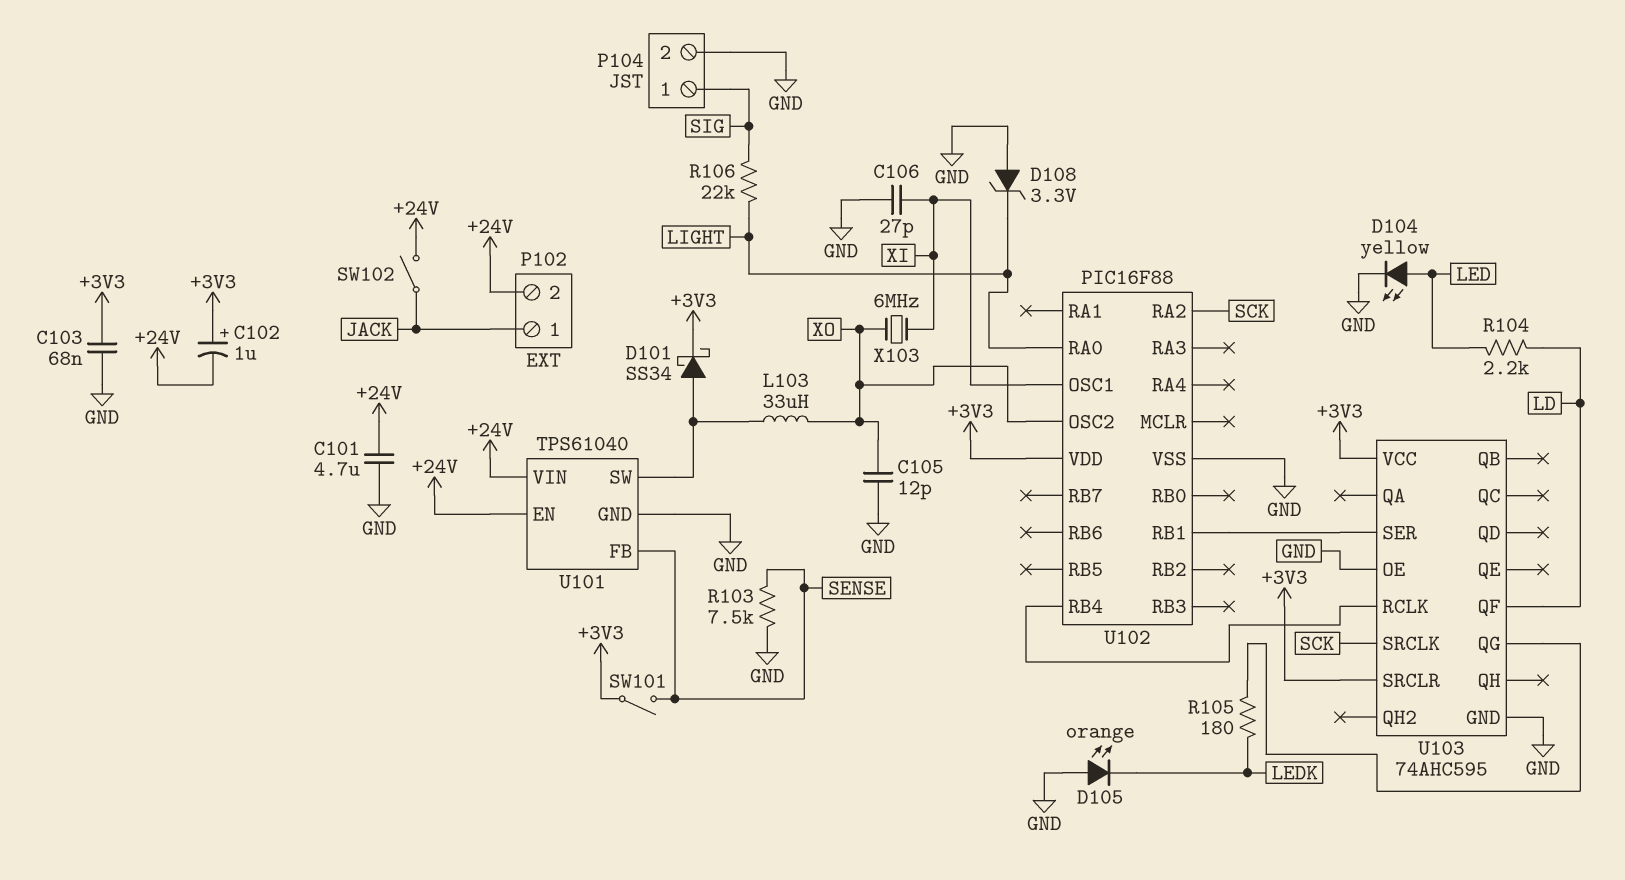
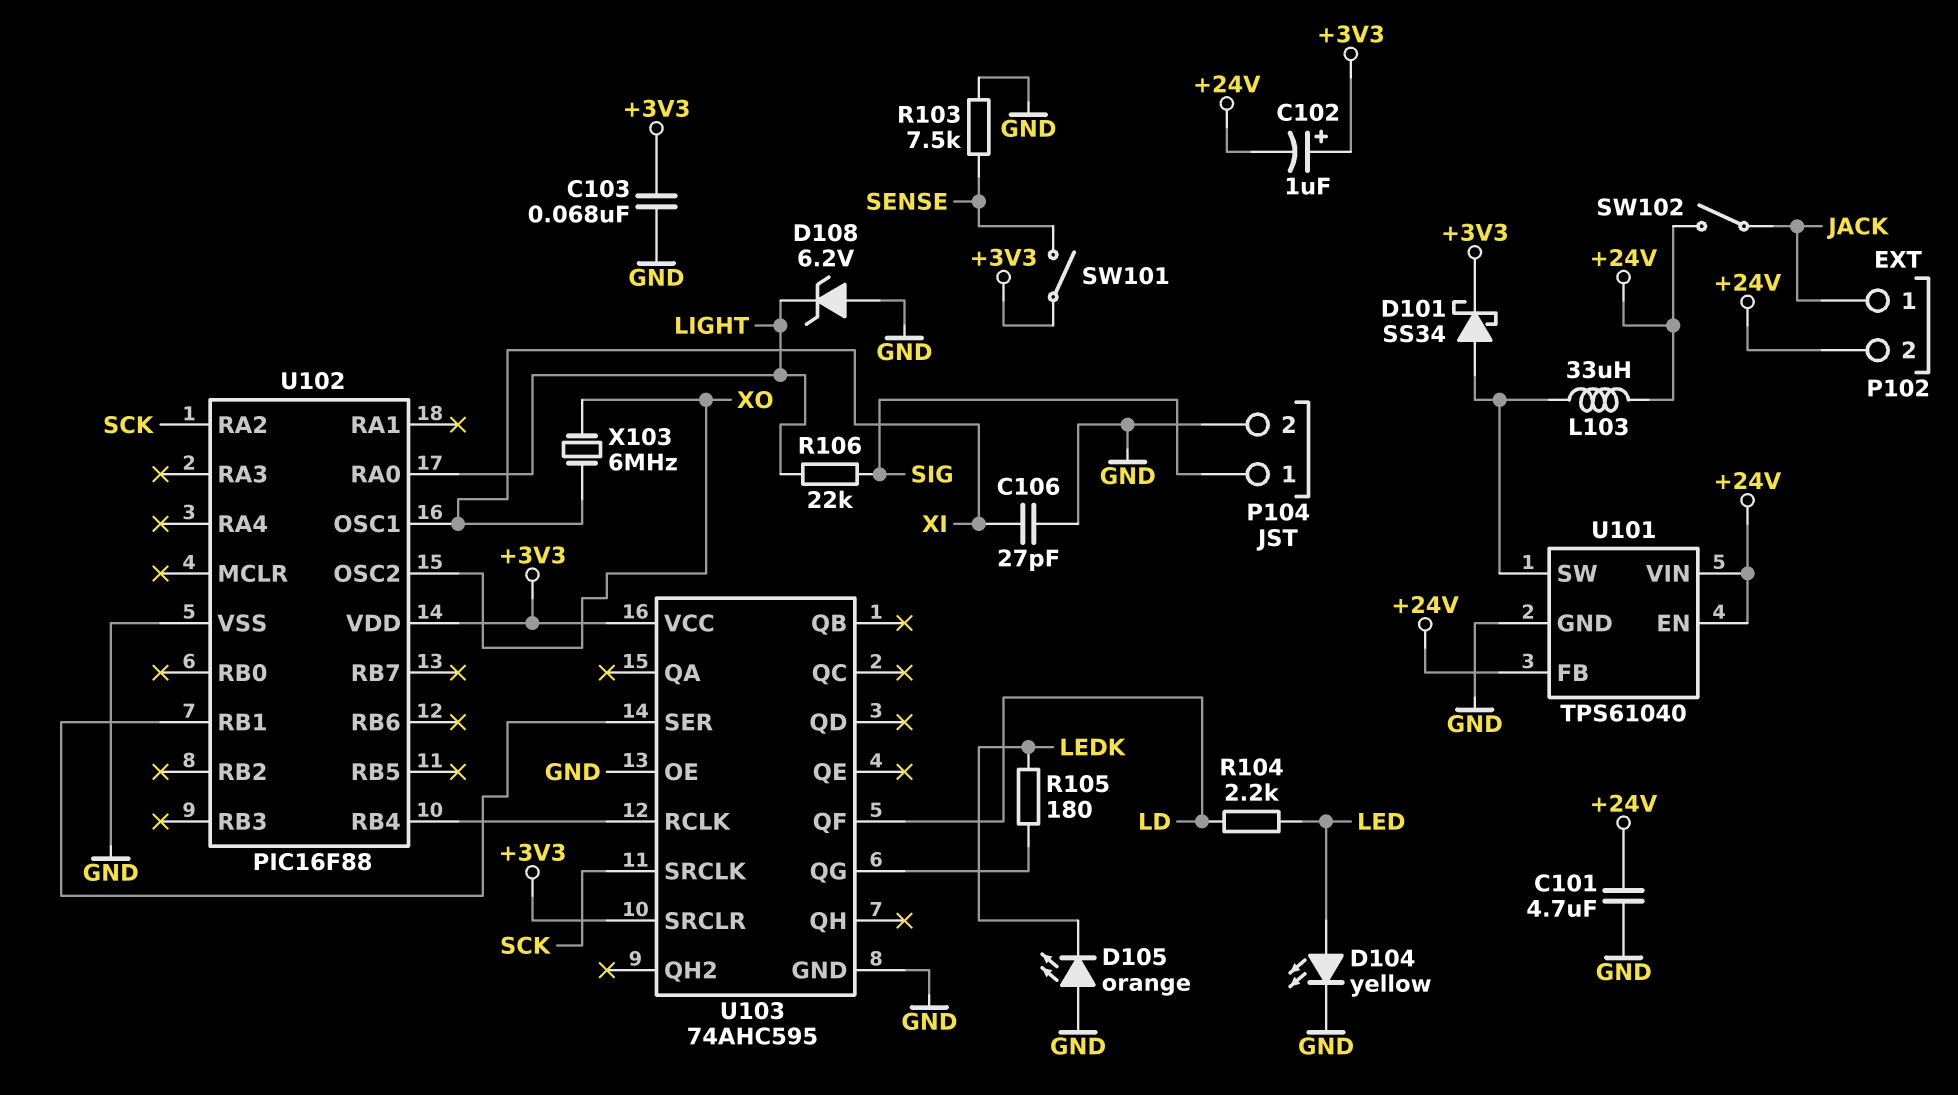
C105: 12pF (GND, XO) -> none
D108: zener 3.3V (A GND, K LIGHT) -> zener 6.2V (A GND, K LIGHT)
L103: 33uH (U101/SW, XO) -> 33uH (+24V, U101/SW)
U101 pin FB: SENSE -> +24V

